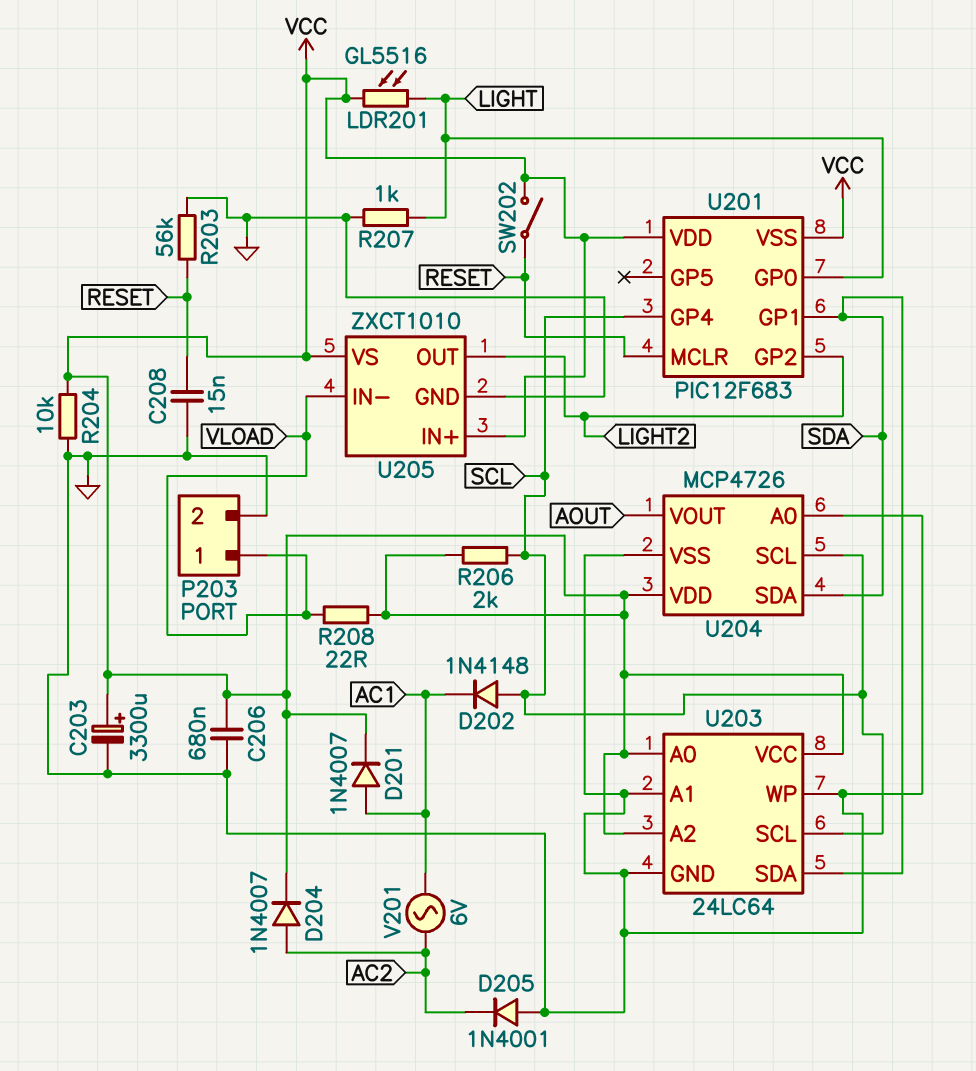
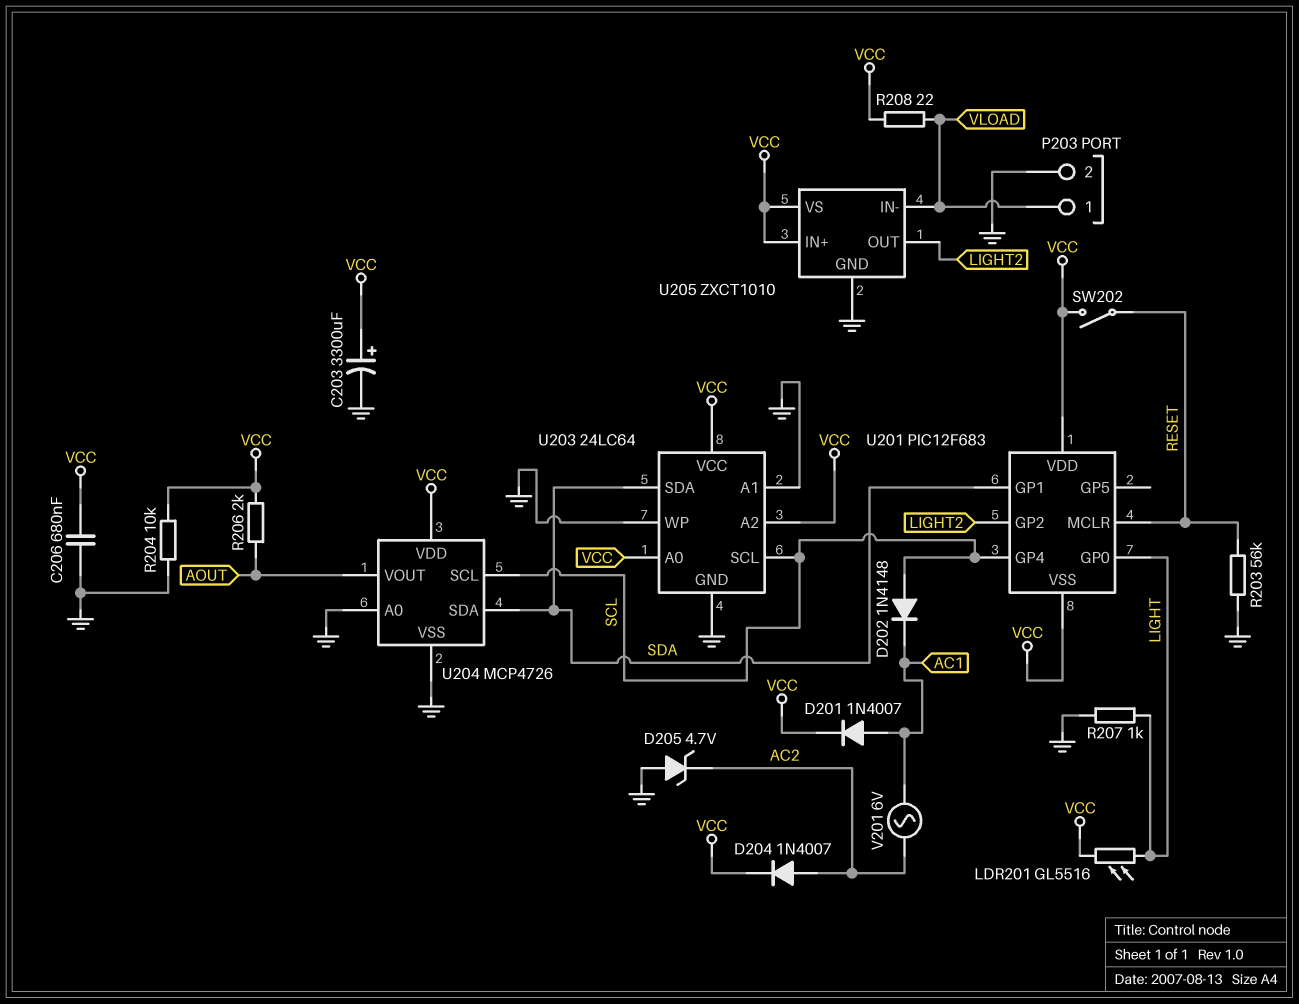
C208: 15nF (GND, RESET) -> none
D205: diode 1N4001 (A GND, K AC2) -> zener 4.7V (A GND, K AC2)
R206: 2k (SCL, VCC) -> 2k (AOUT, VCC)

